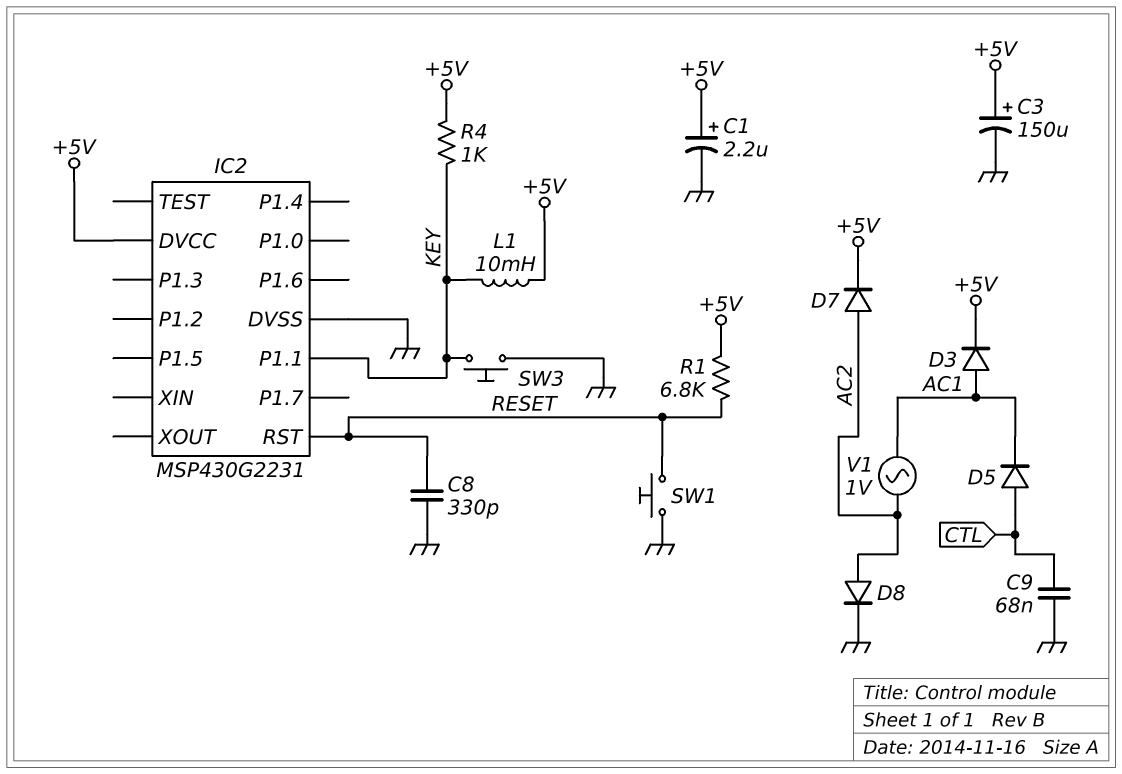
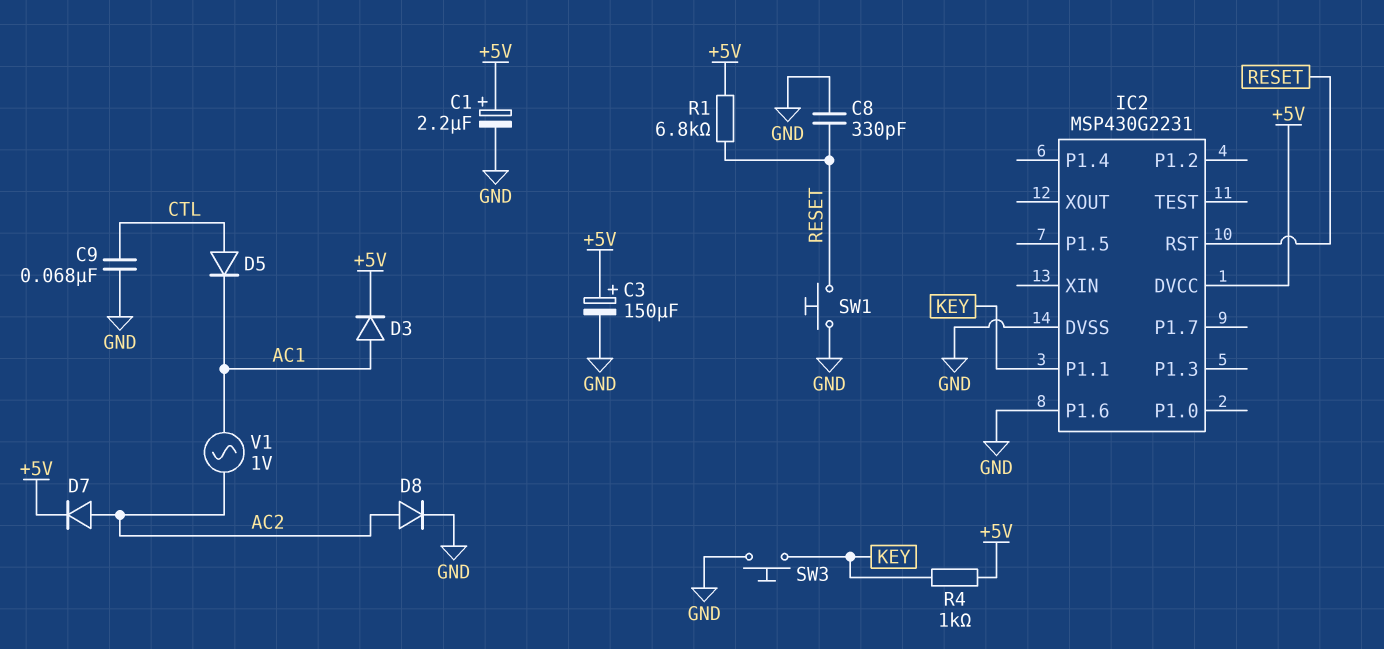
IC2 pin P1.6: none -> GND
L1: 10mH (+5V, KEY) -> none

